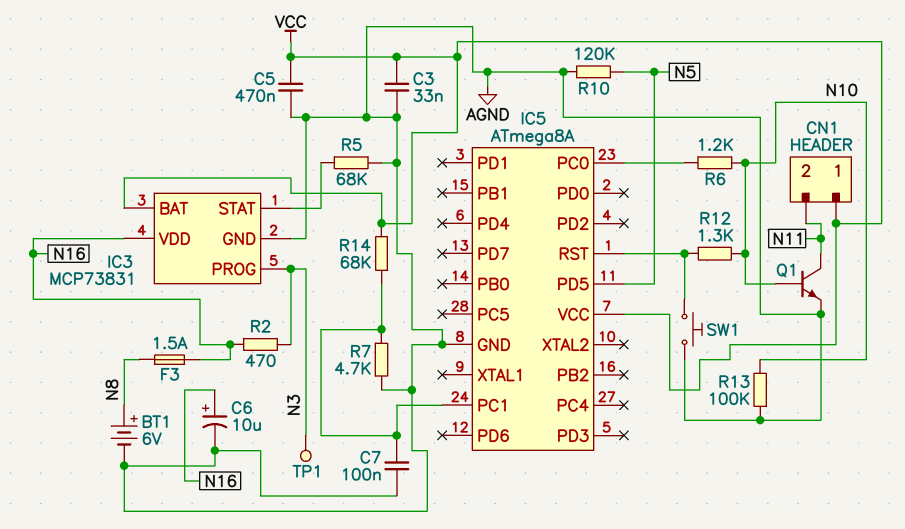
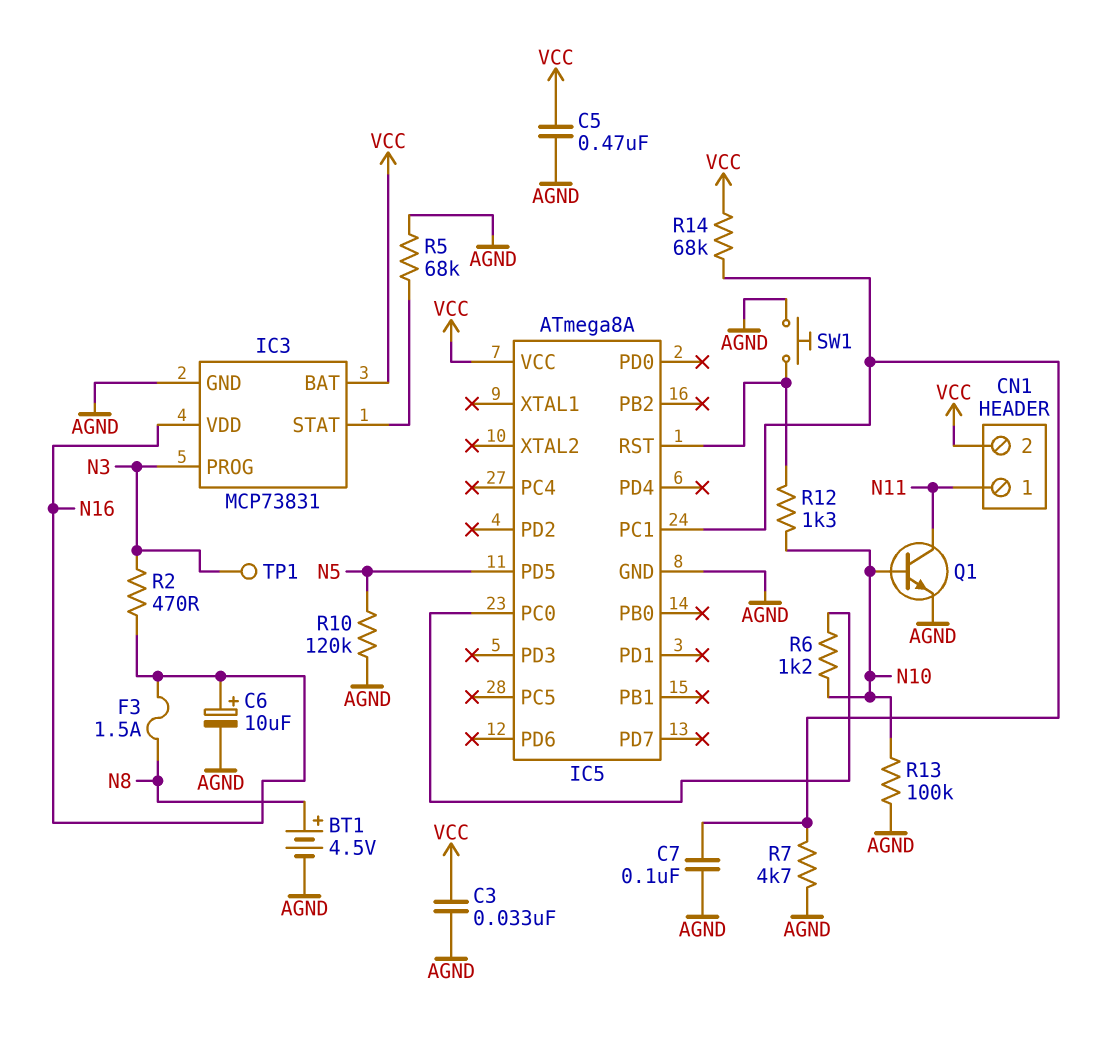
BT1: 6V (plus N8, minus AGND) -> 4.5V (plus N8, minus AGND)
CN1 pin 1: VCC -> N11
CN1 pin 2: N11 -> VCC

